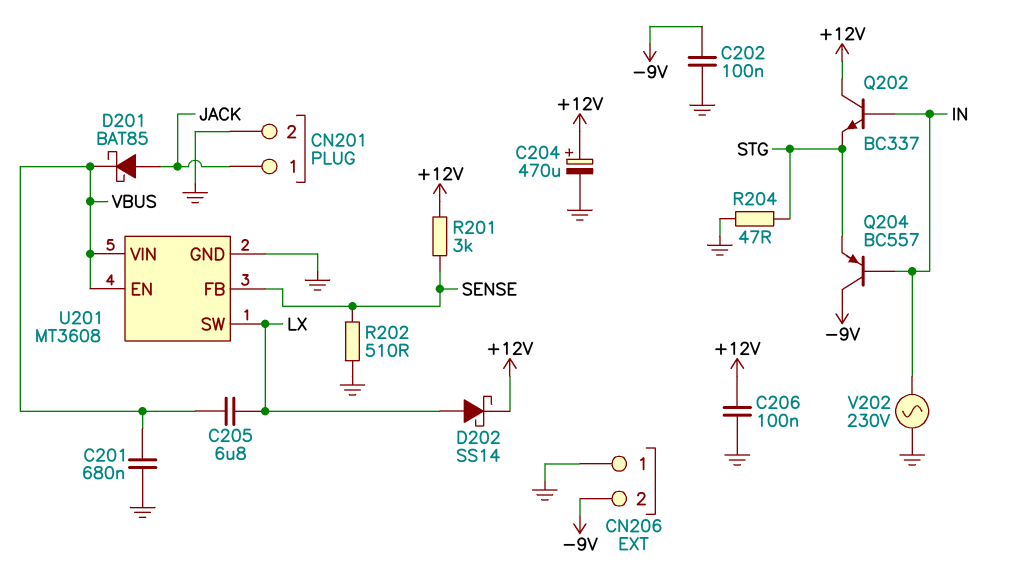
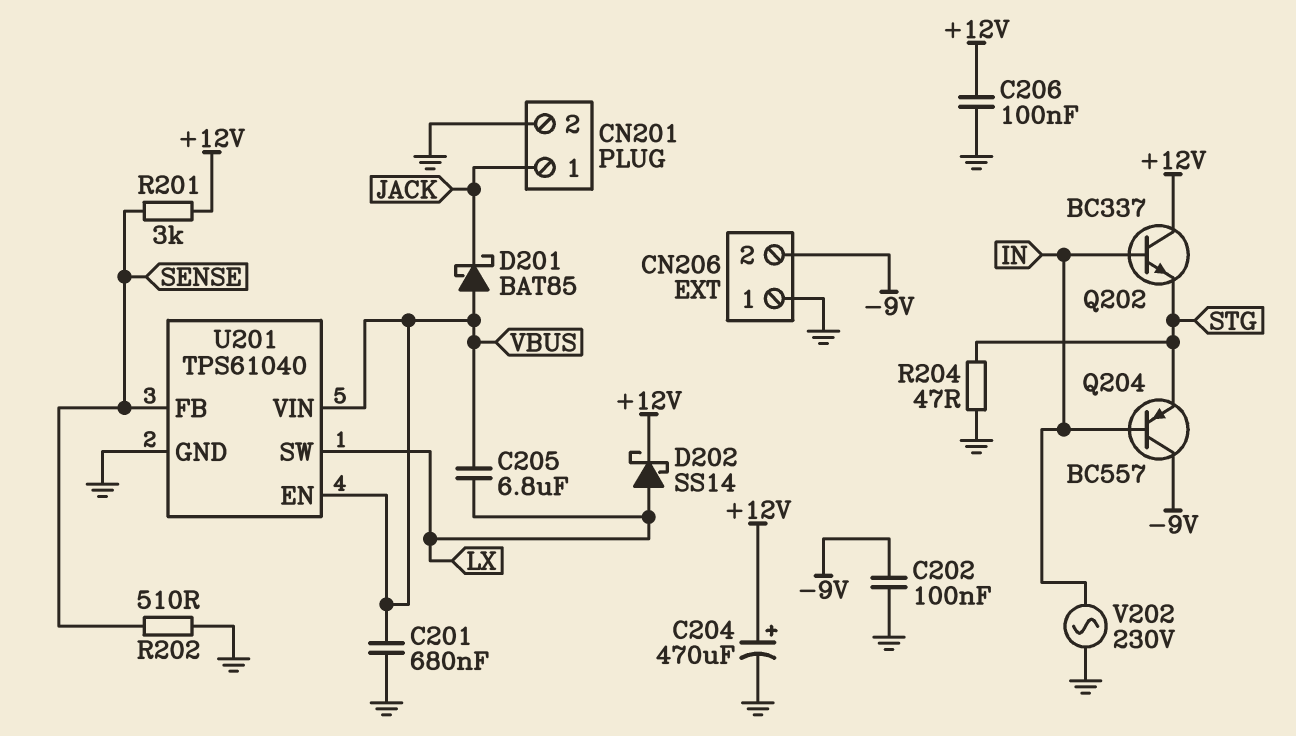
D201: schottky BAT85 (A JACK, K VBUS) -> schottky BAT85 (A VBUS, K JACK)
U201: MT3608 -> TPS61040

